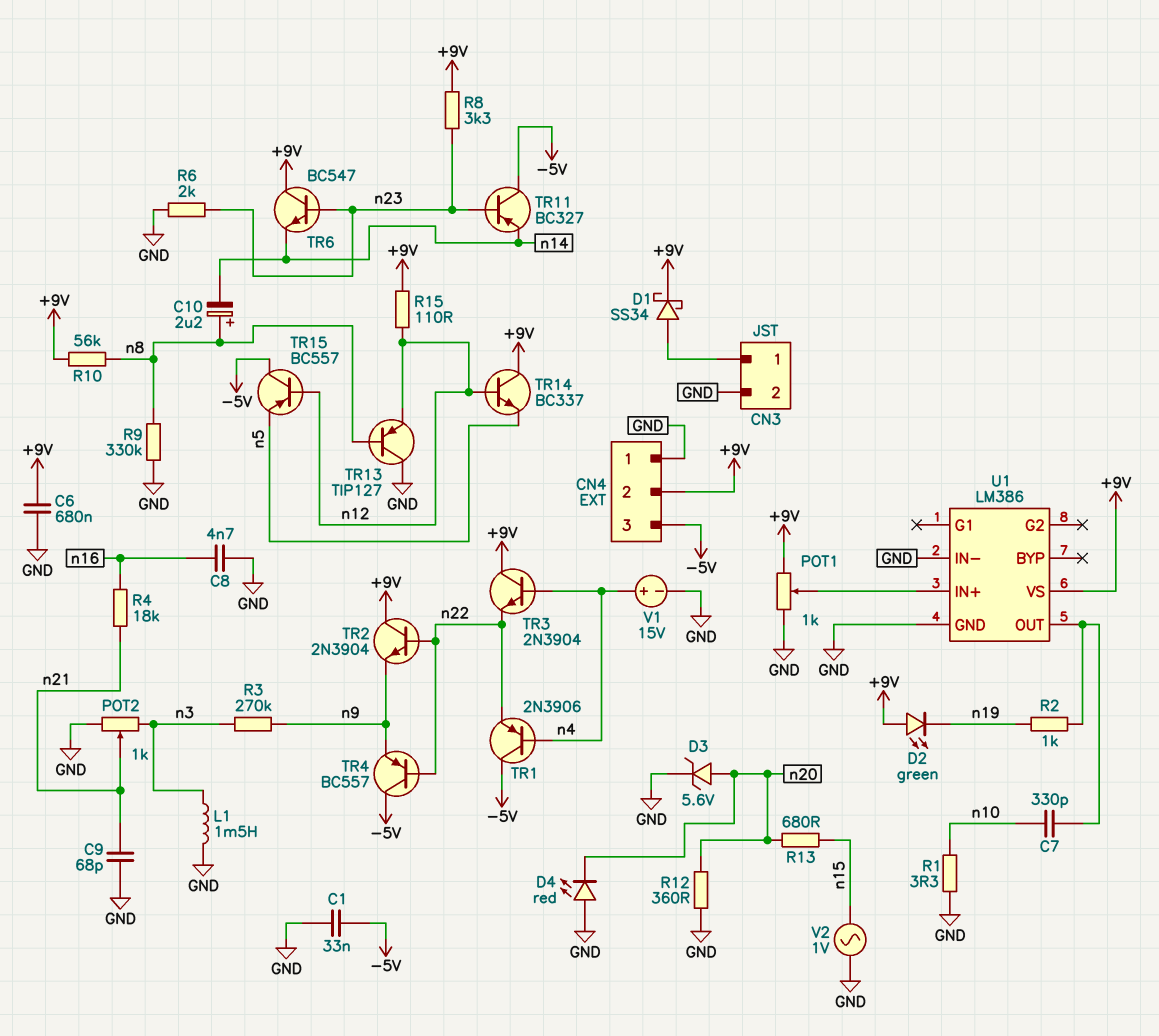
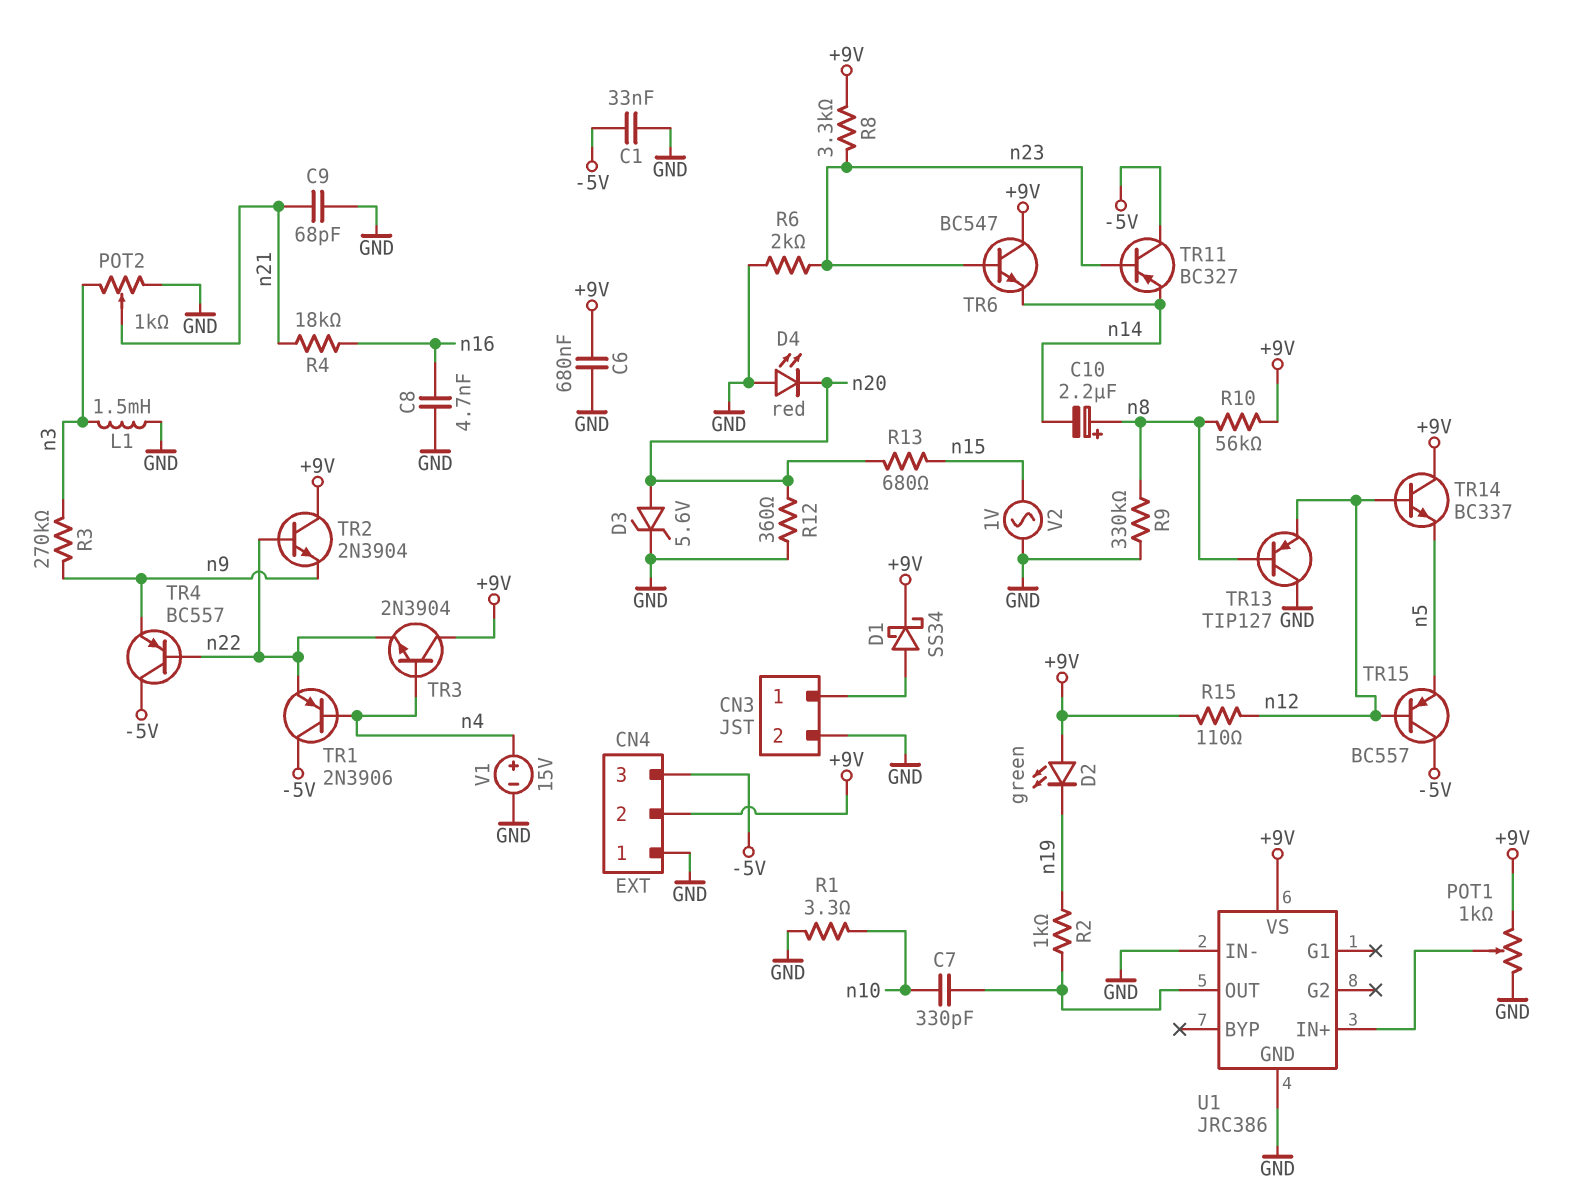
U1: LM386 -> JRC386

